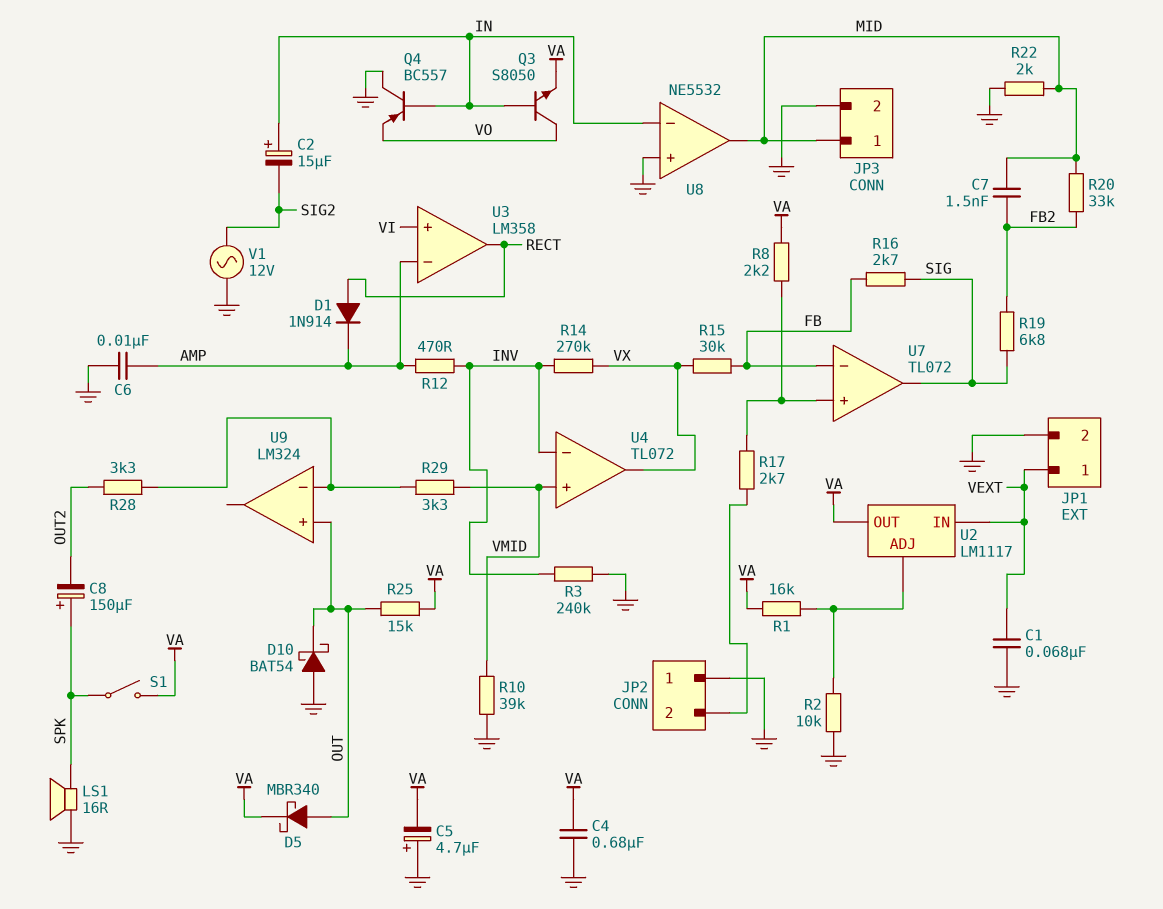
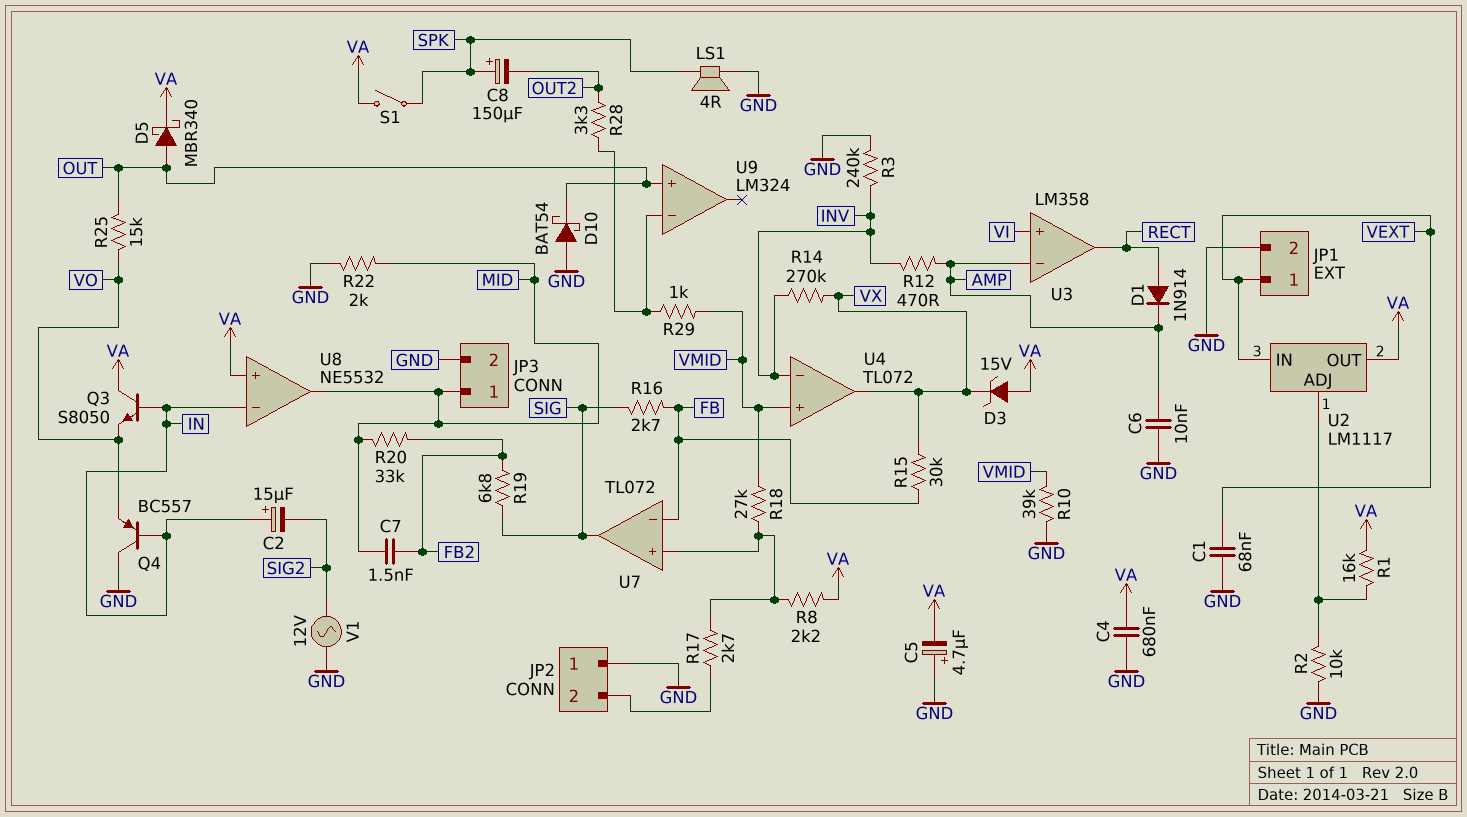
D3: none -> zener 15V (A VA, K VX)
LS1: speaker 16R (GND, SPK) -> speaker 4R (GND, SPK)
Q3: NPN S8050 (B IN, C VO, E VA) -> NPN S8050 (B IN, C VA, E VO)
R18: none -> 27k (U7/in+, VMID)
R25: 15k (OUT, VA) -> 15k (OUT, VO)
R29: 3.3k (U9/in-, VMID) -> 1k (U9/in-, VMID)
U8 pin in+: GND -> VA

